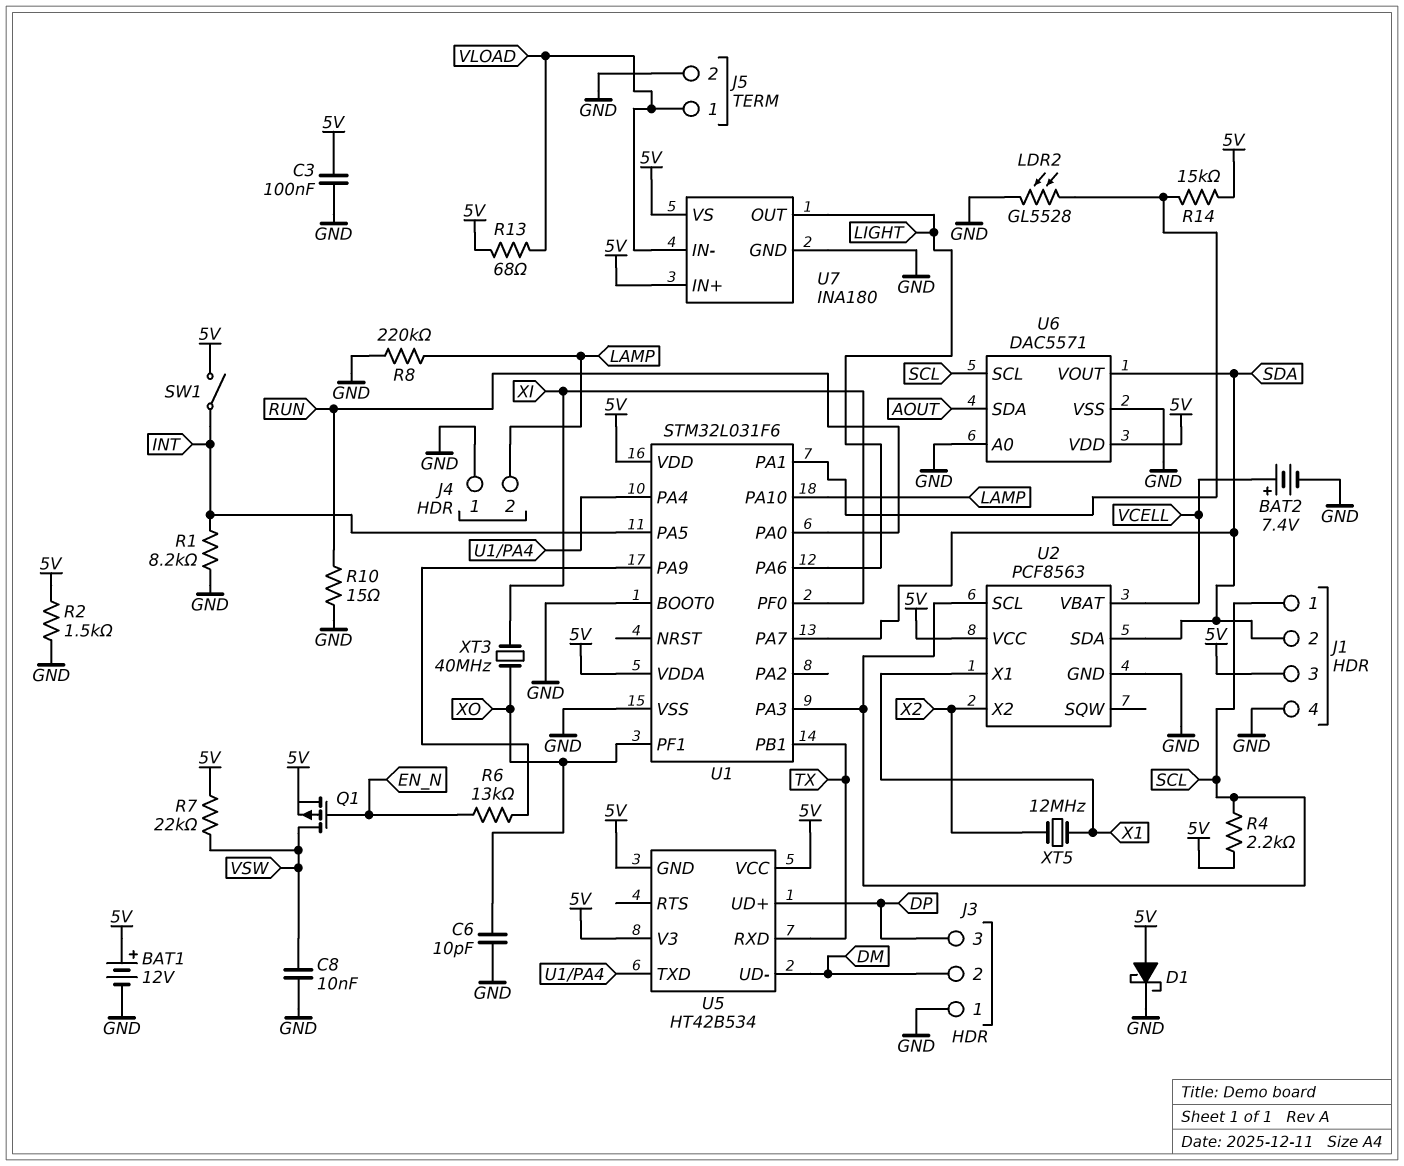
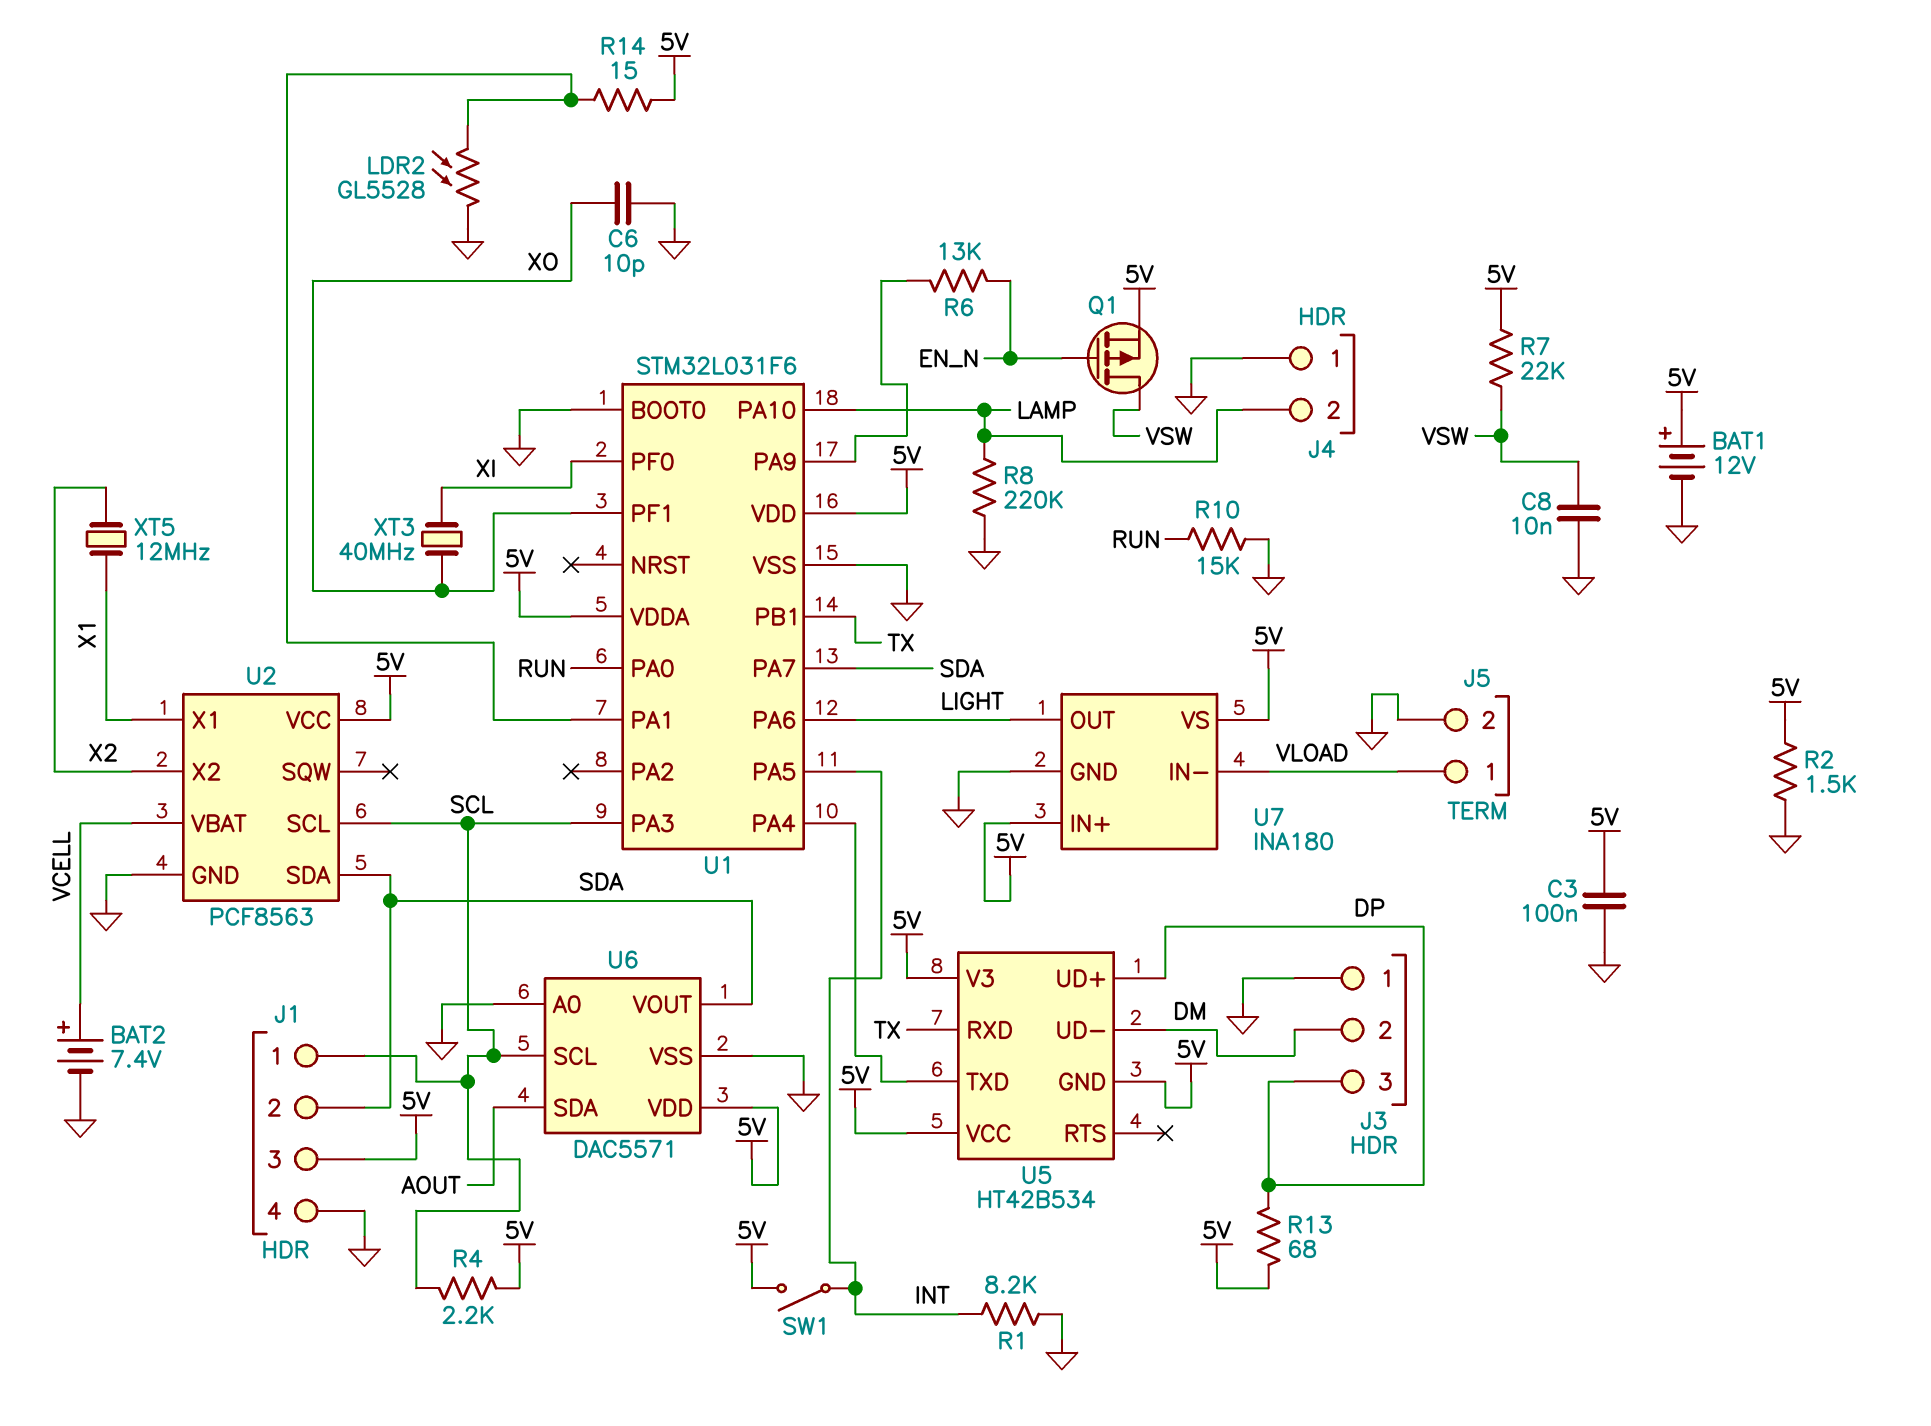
D1: schottky (A 5V, K GND) -> none
R10: 15 (GND, RUN) -> 15k (GND, RUN)
R13: 68 (5V, VLOAD) -> 68 (5V, DP)
R14: 15k (5V, U1/PA1) -> 15 (5V, U1/PA1)

